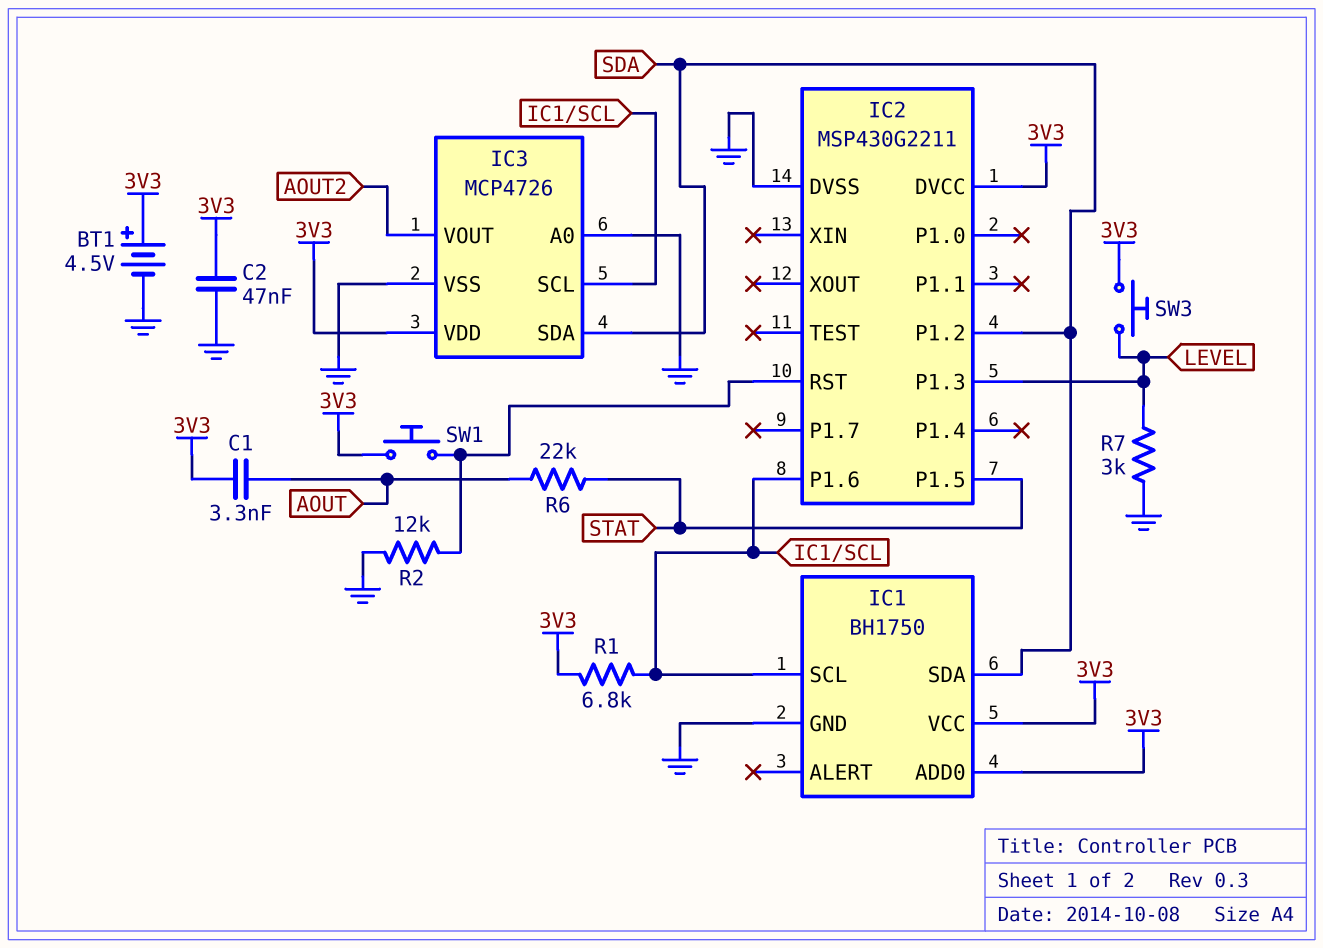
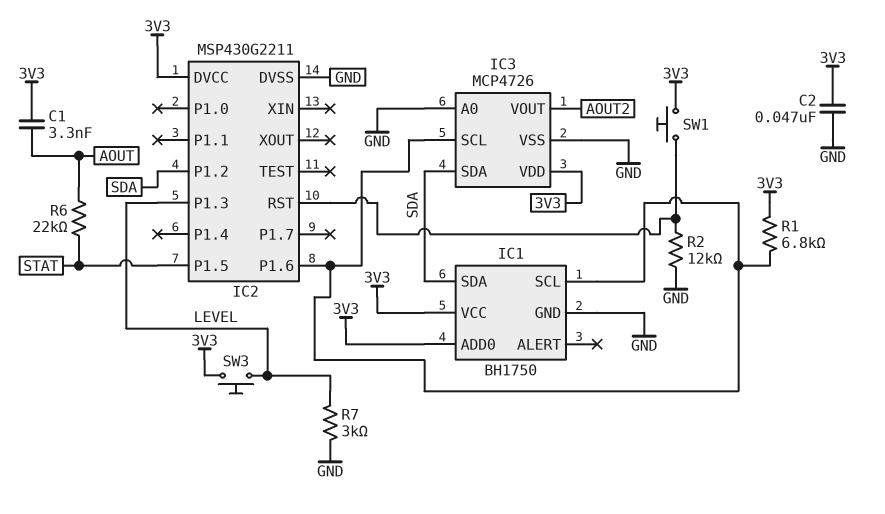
BT1: 4.5V (plus 3V3, minus GND) -> none

